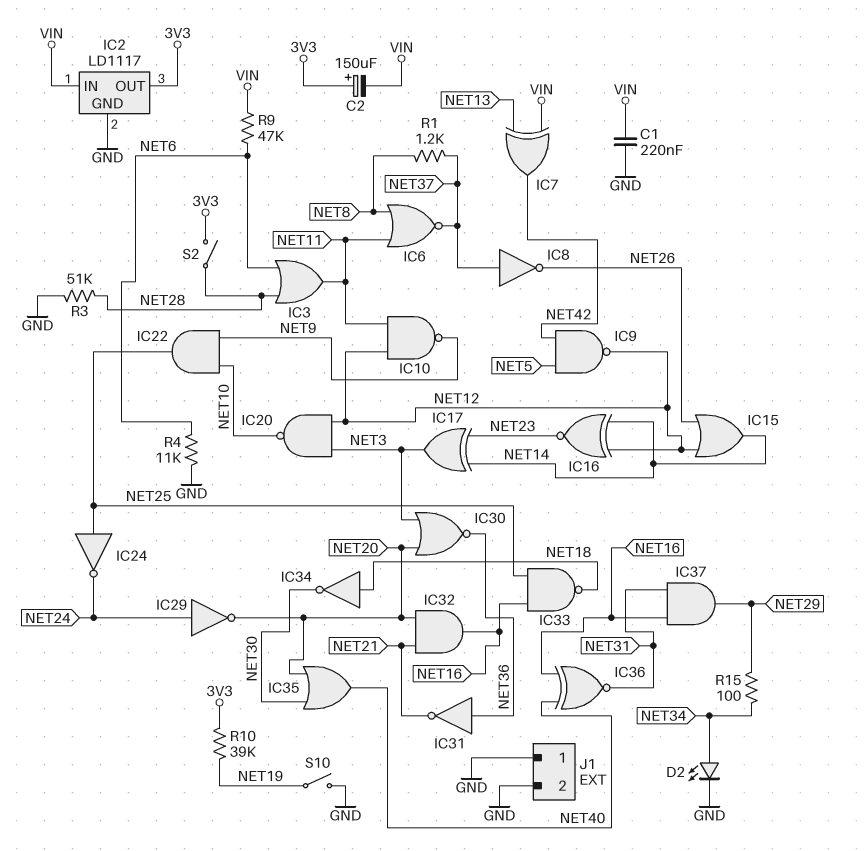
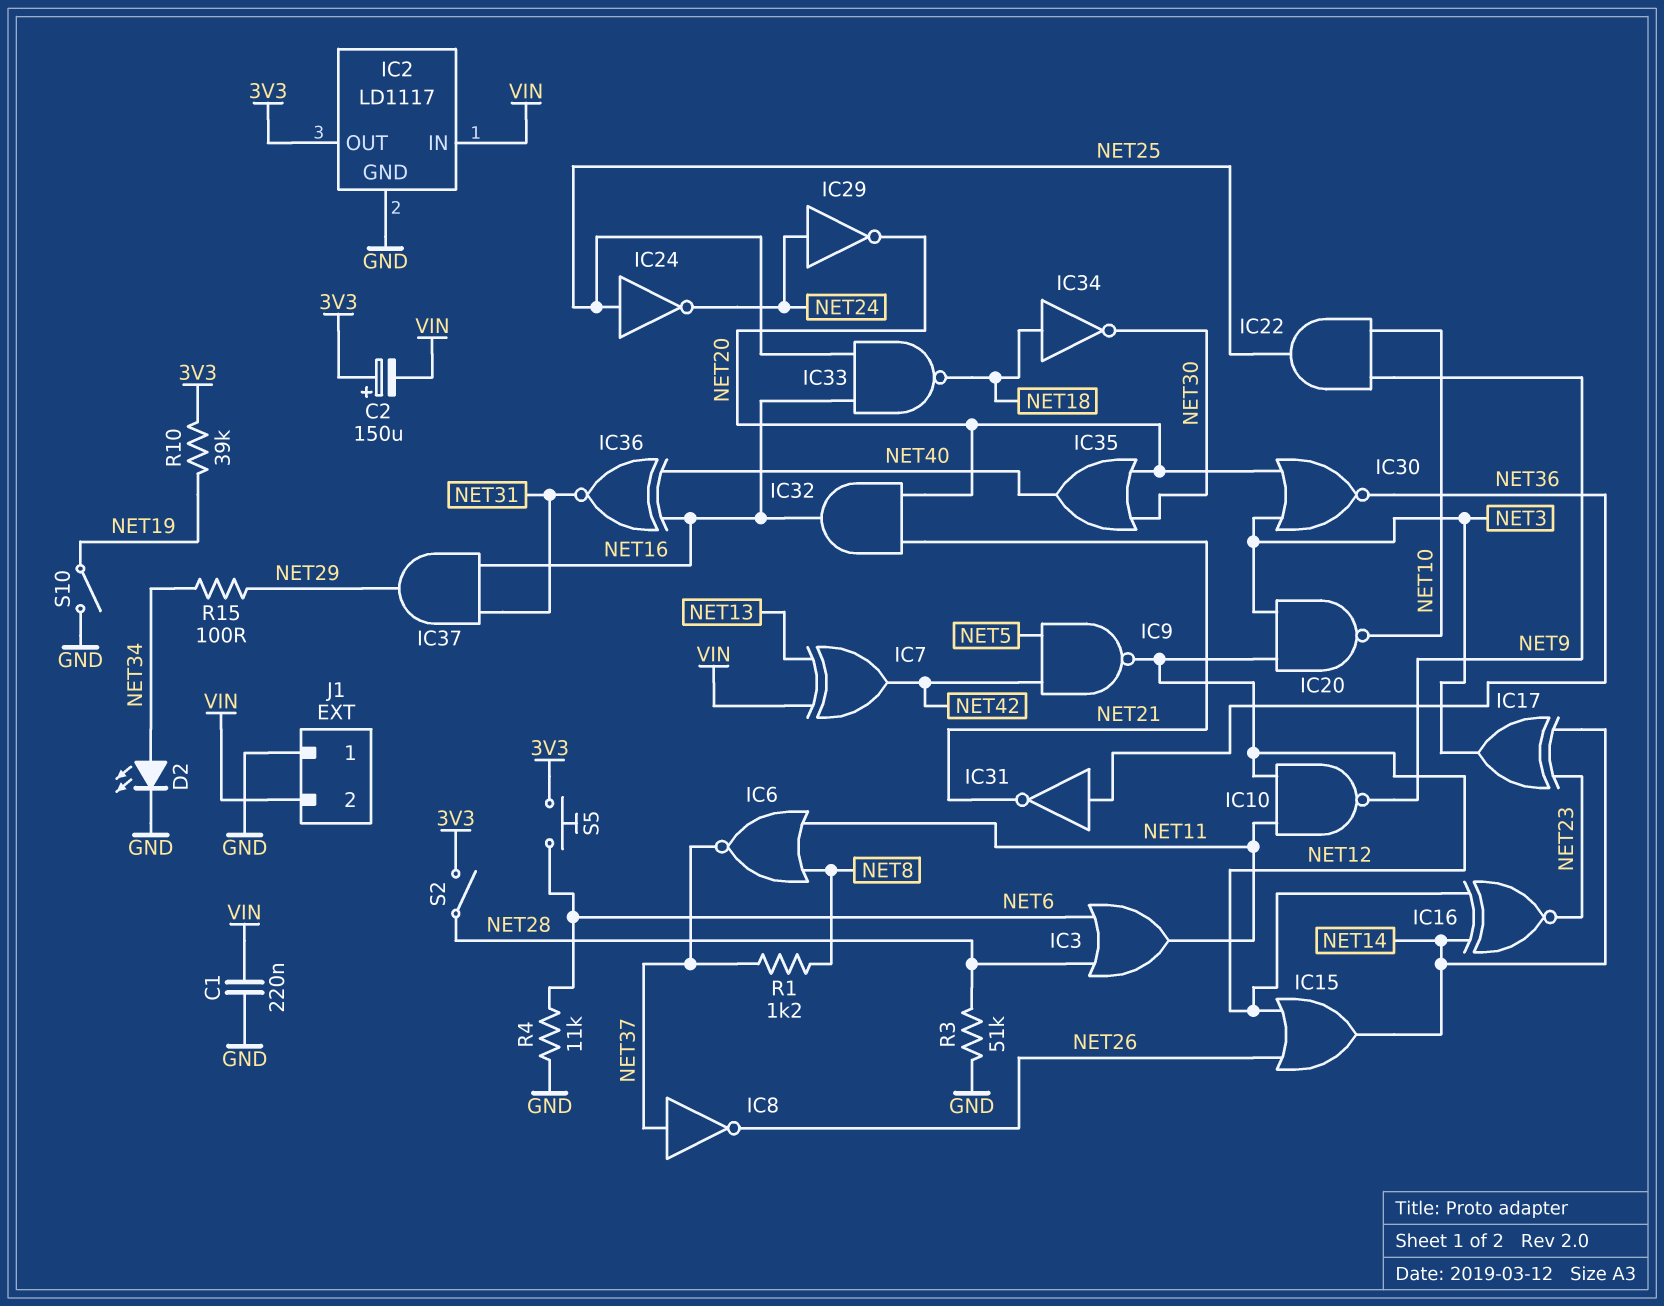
J1 pin 2: GND -> VIN
R9: 47k (NET6, VIN) -> none
S5: none -> button (3V3, NET6)

